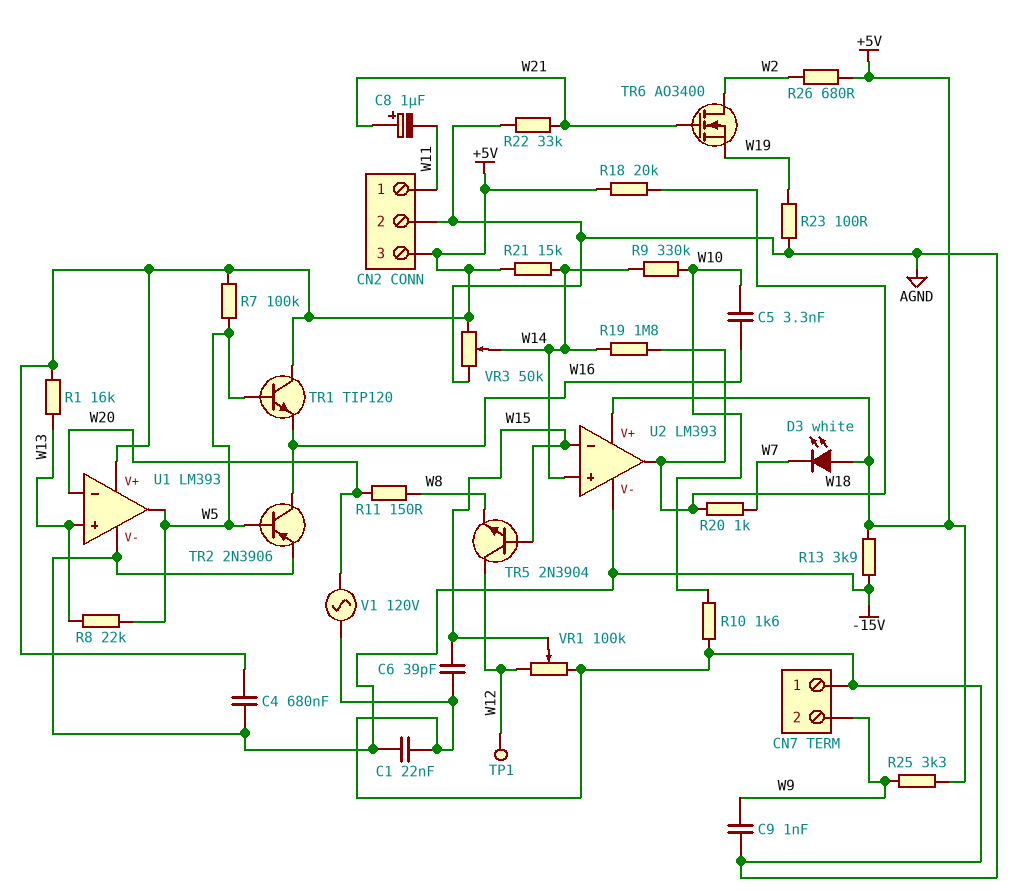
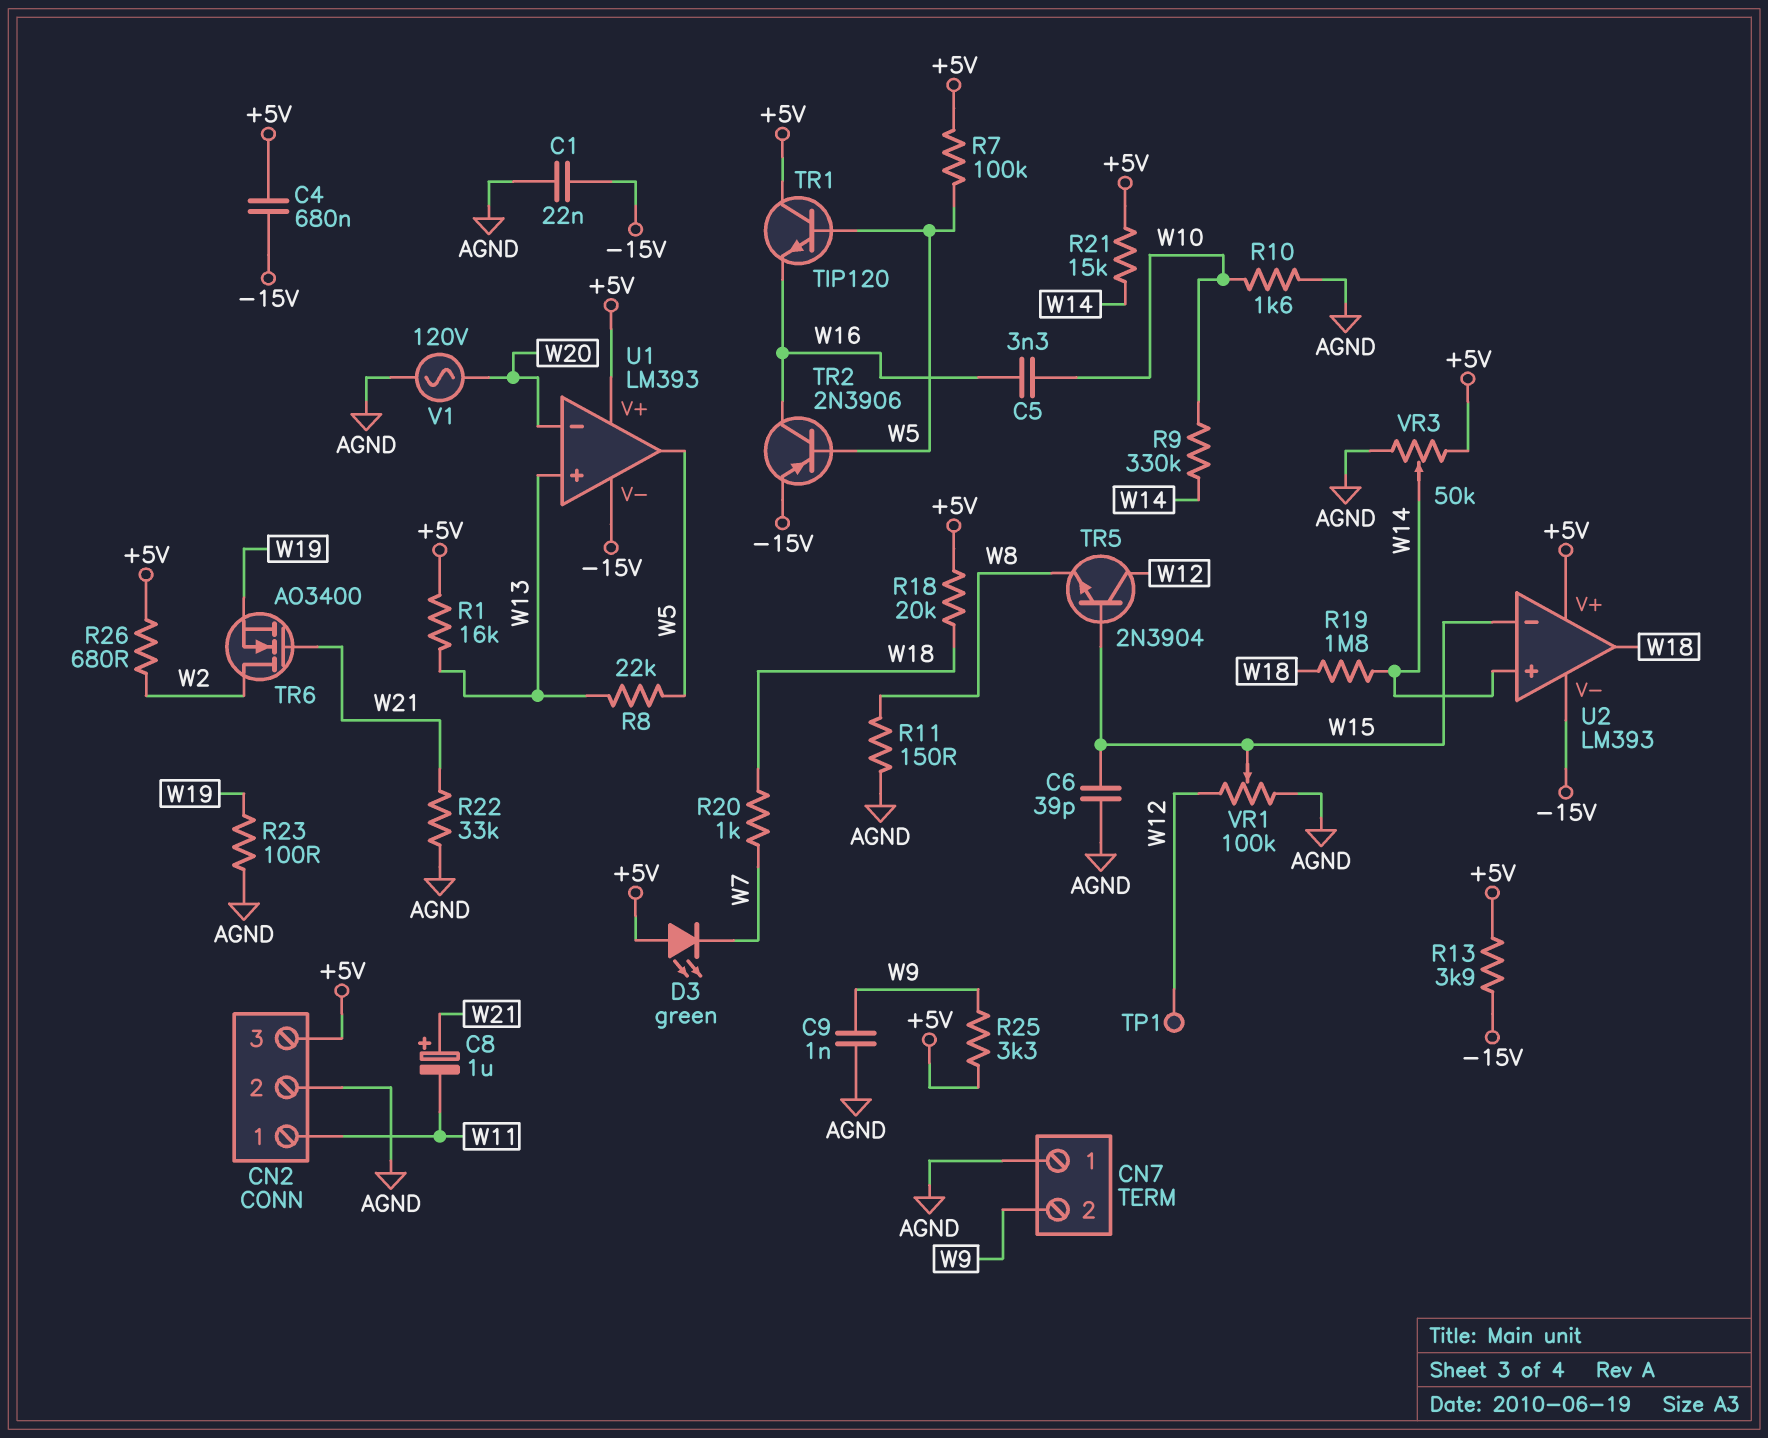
D3: LED white (A +5V, K W7) -> LED green (A +5V, K W7)
R11: 150 (W8, W20) -> 150 (AGND, W8)

